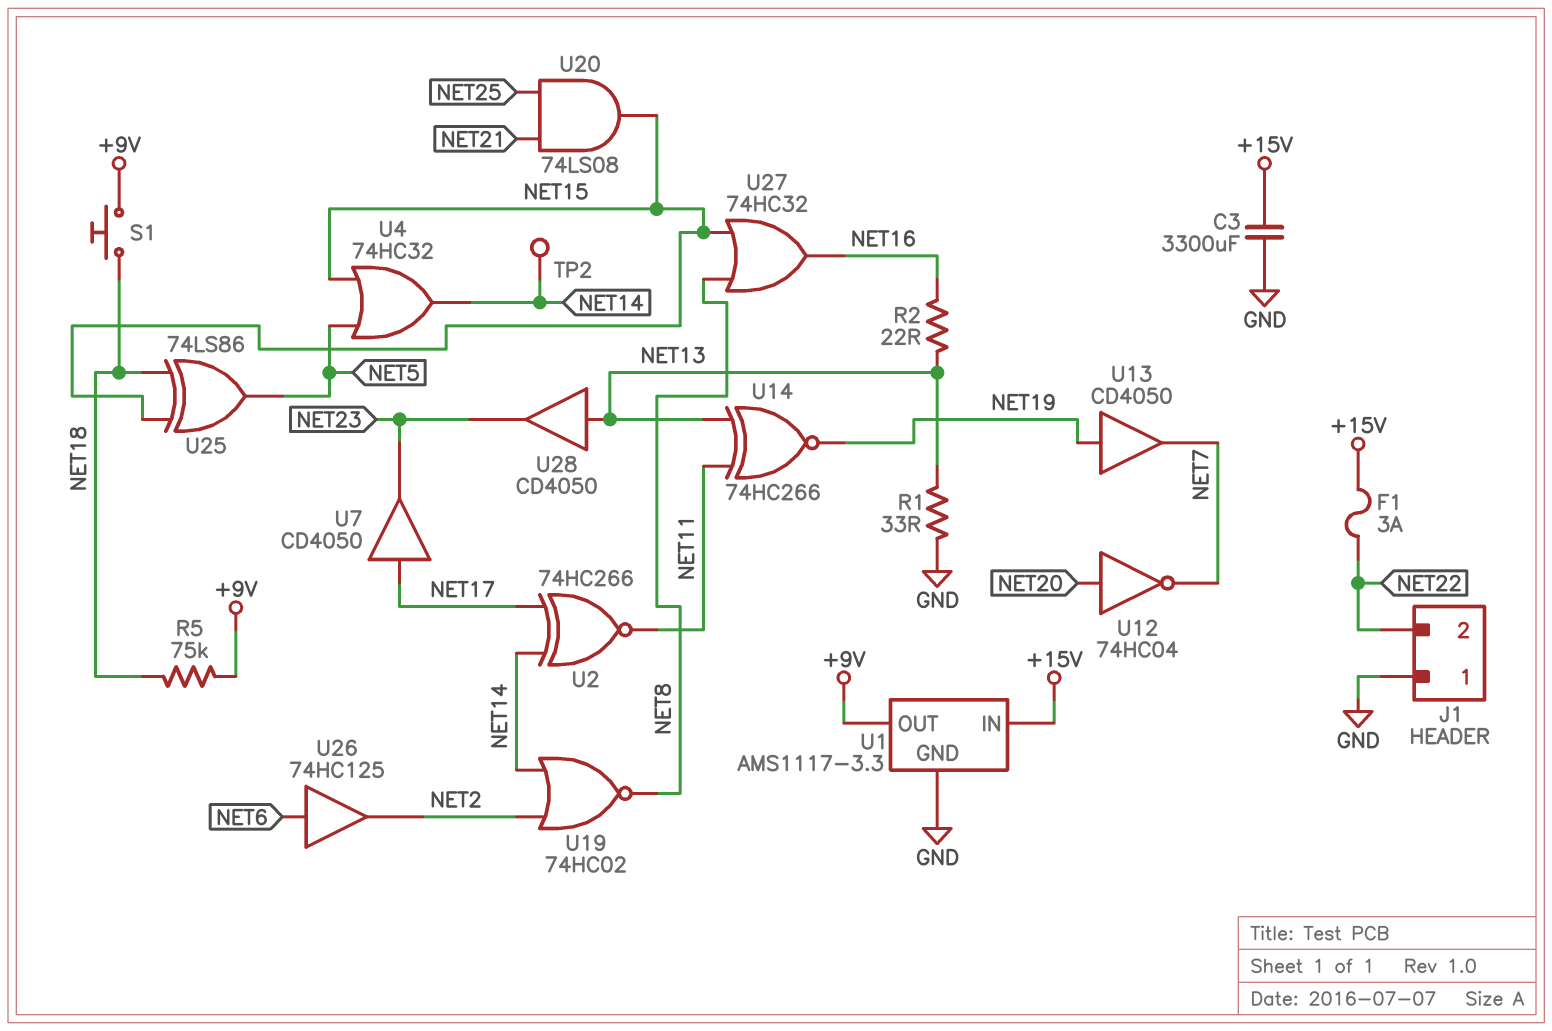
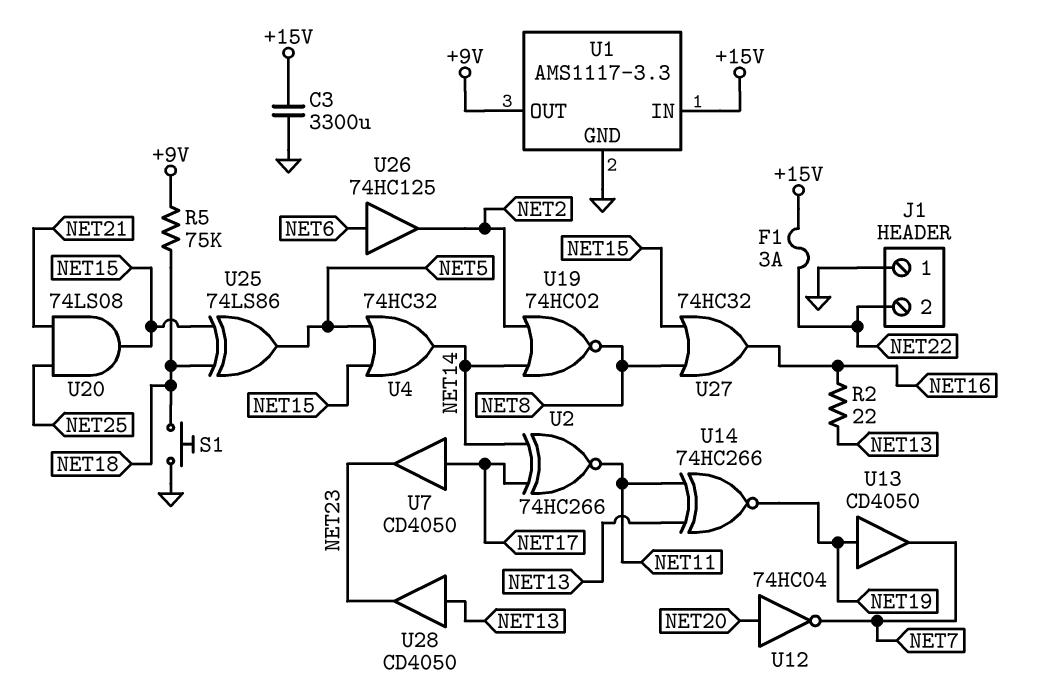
R1: 33 (GND, NET13) -> none
S1: button (+9V, NET18) -> button (GND, NET18)
TP2: test point (NET14) -> none

